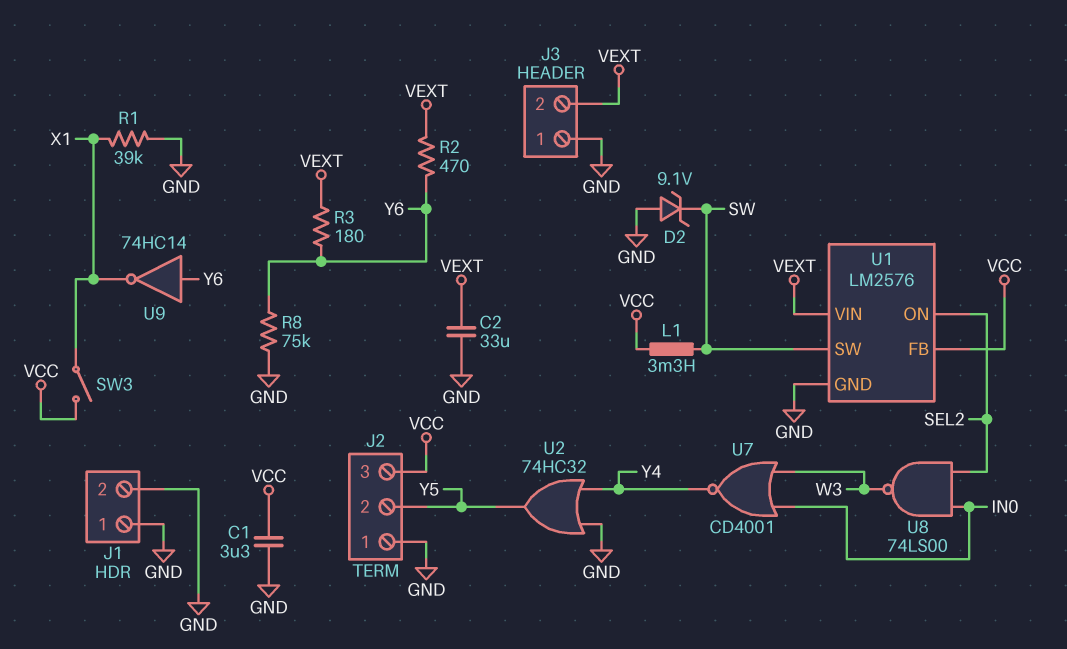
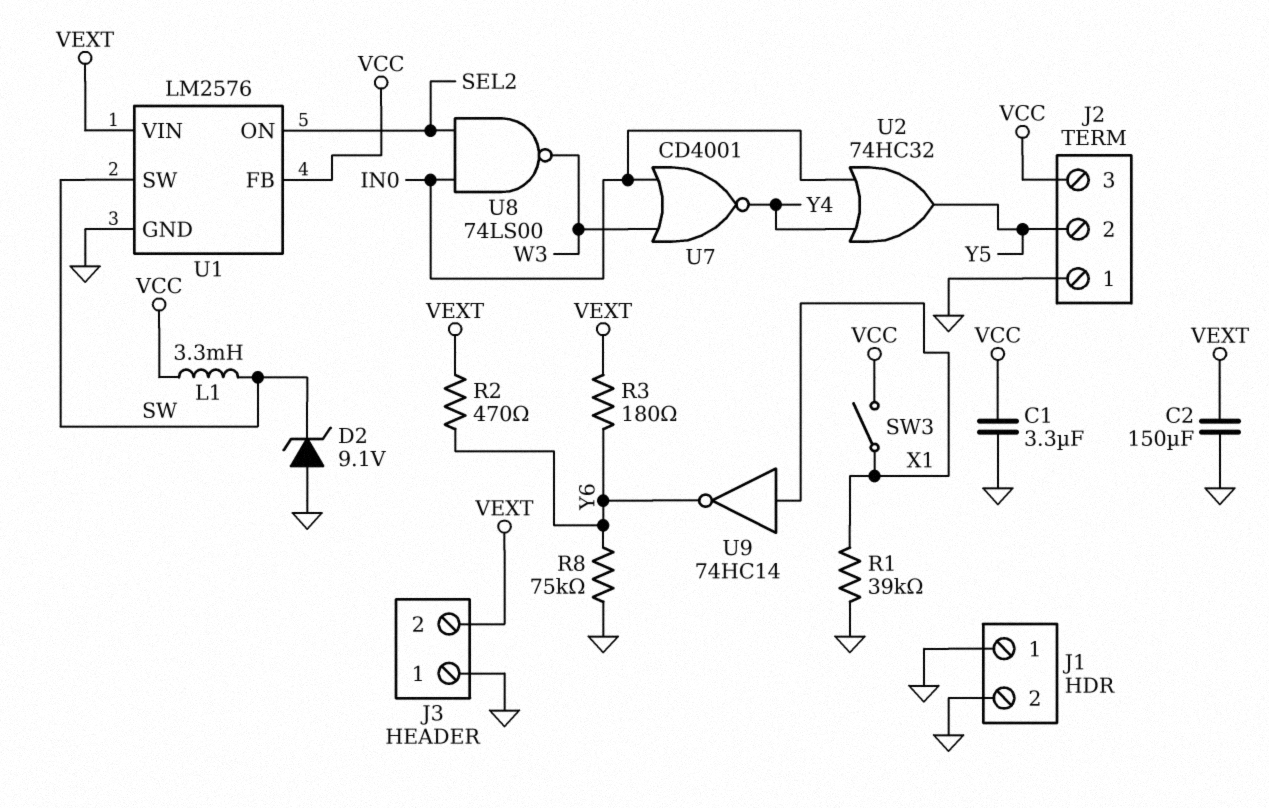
C2: 33uF (GND, VEXT) -> 150uF (GND, VEXT)
U2: OR 74HC32 (in GND, in Y4, out Y5) -> OR 74HC32 (in IN0, in Y4, out Y5)
U9: NOT 74HC14 (in Y6, out X1) -> NOT 74HC14 (in X1, out Y6)

